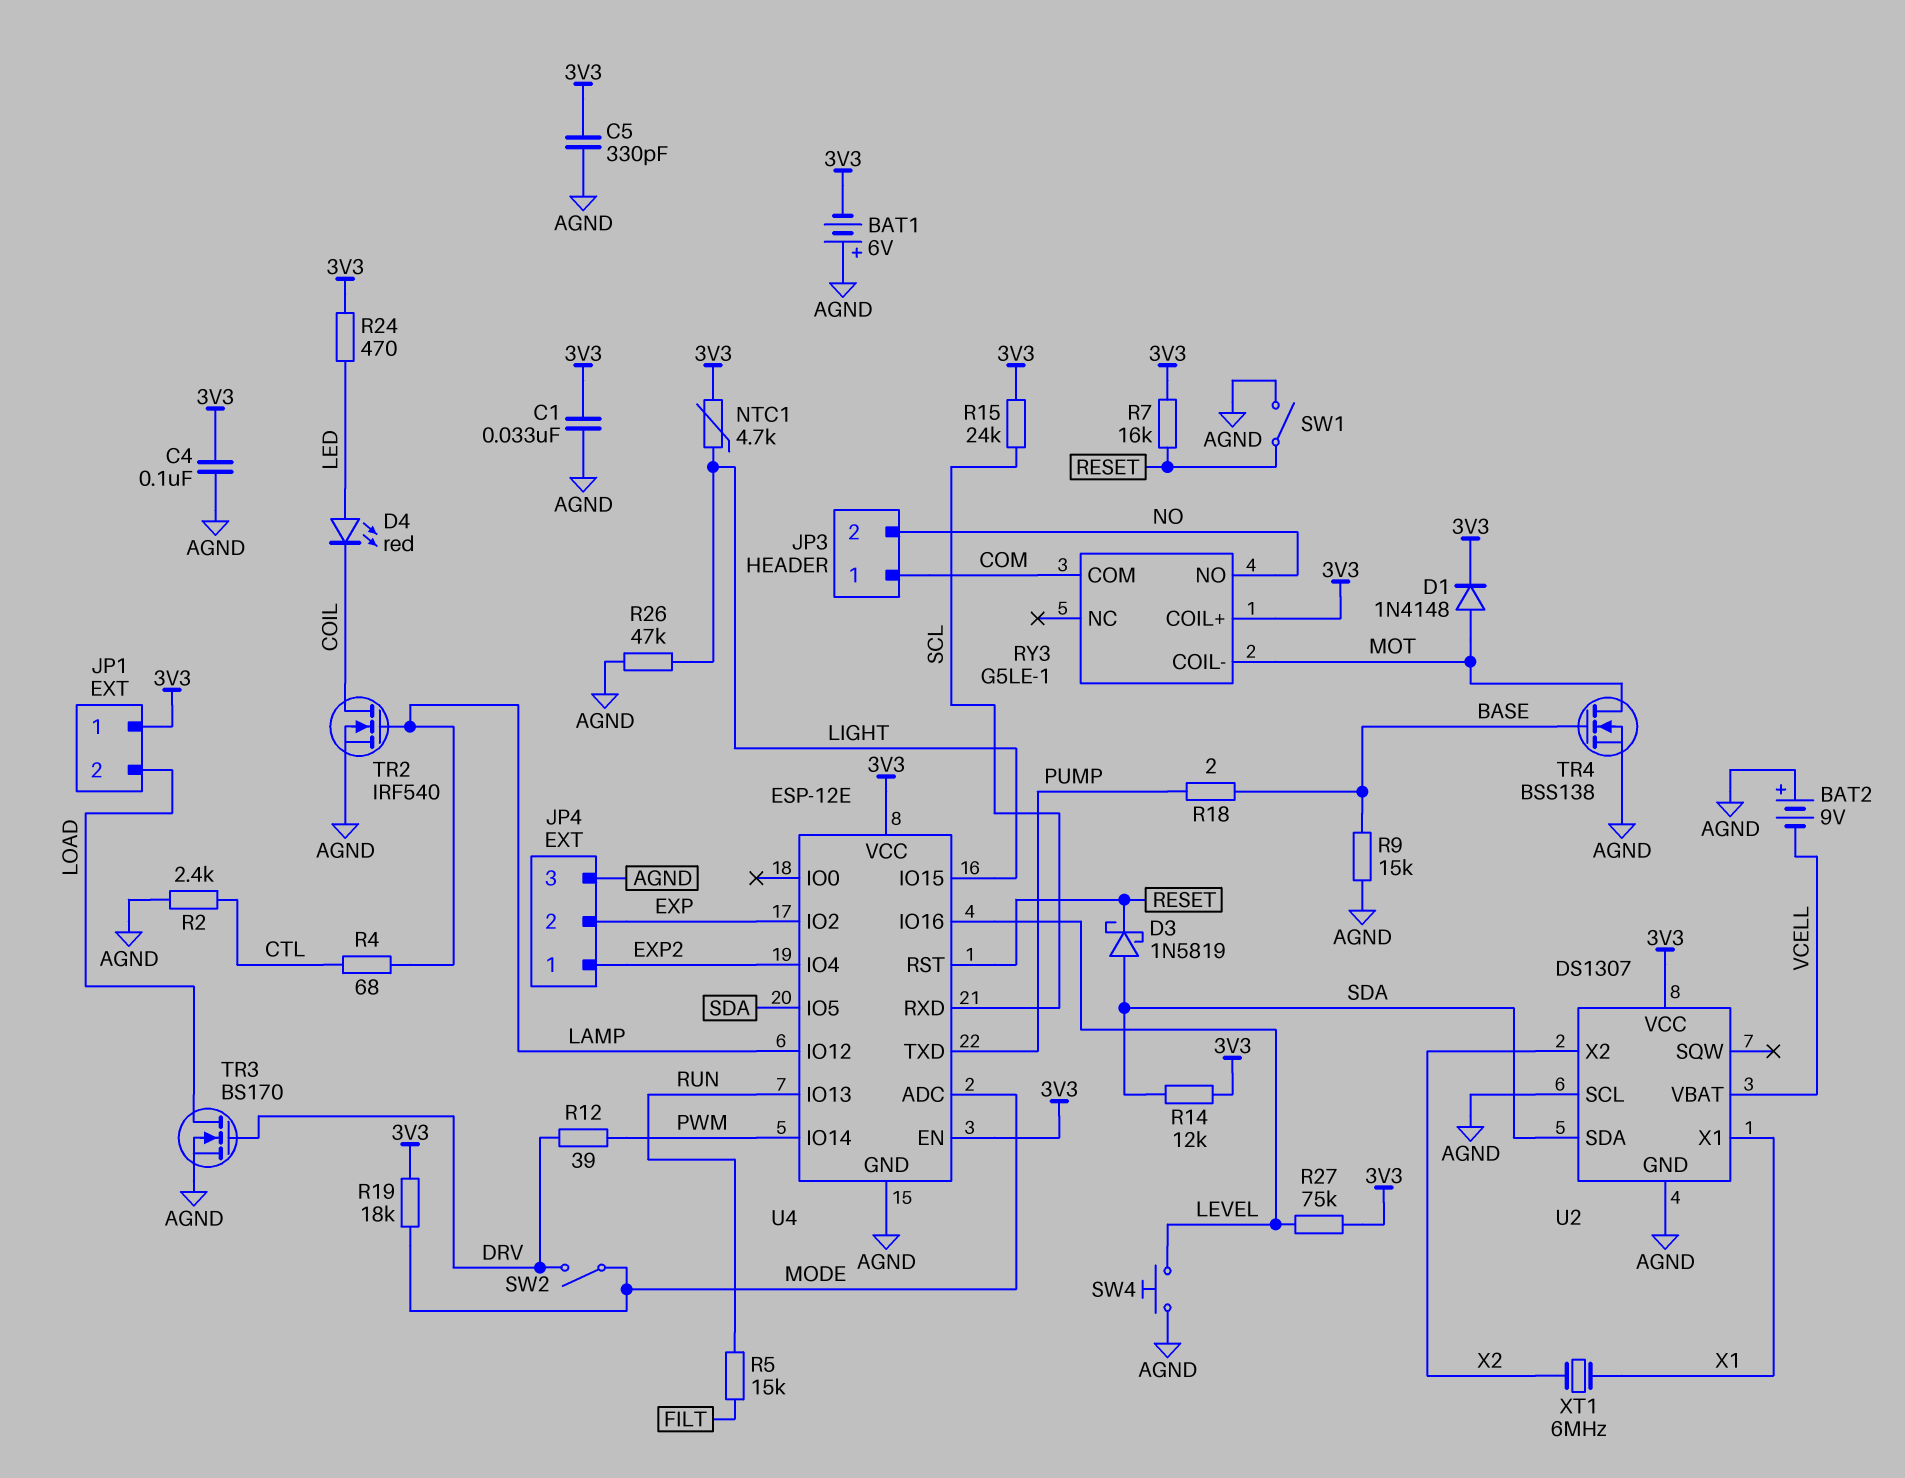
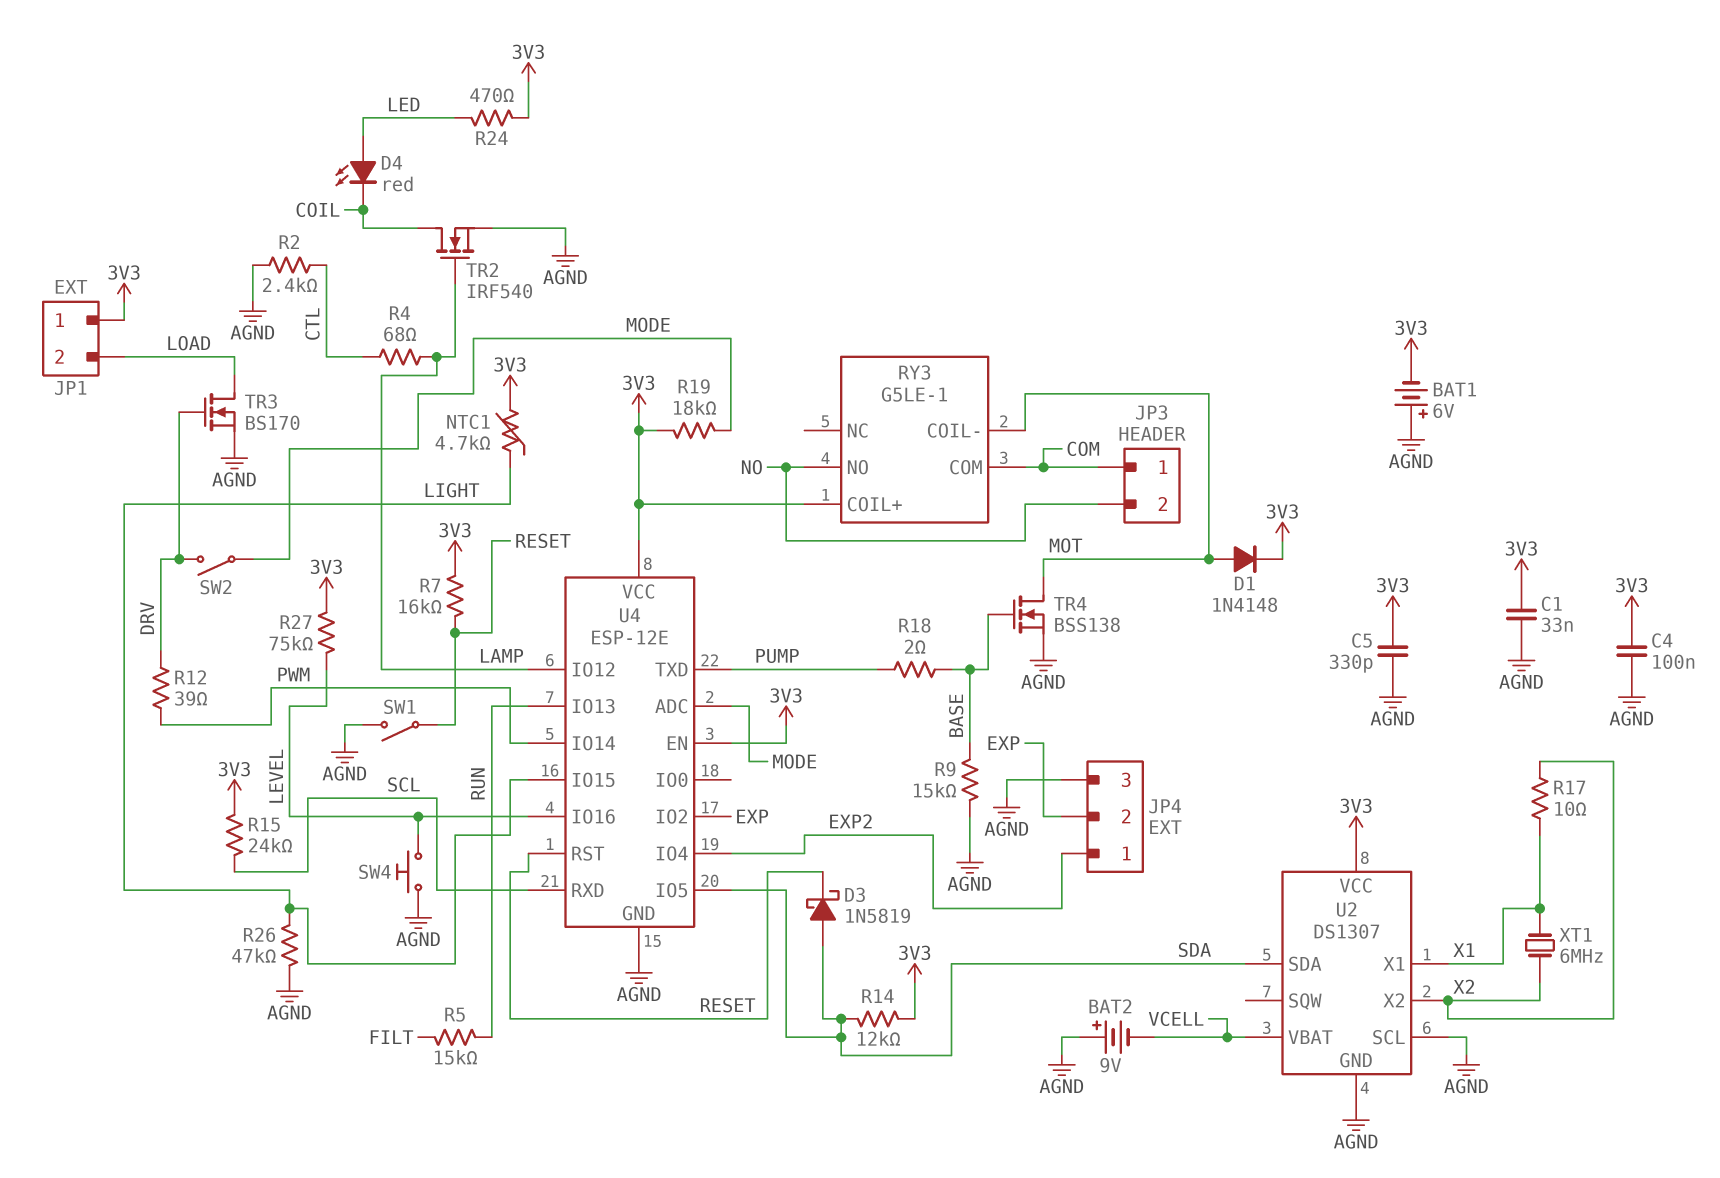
R17: none -> 10 (X1, X2)

